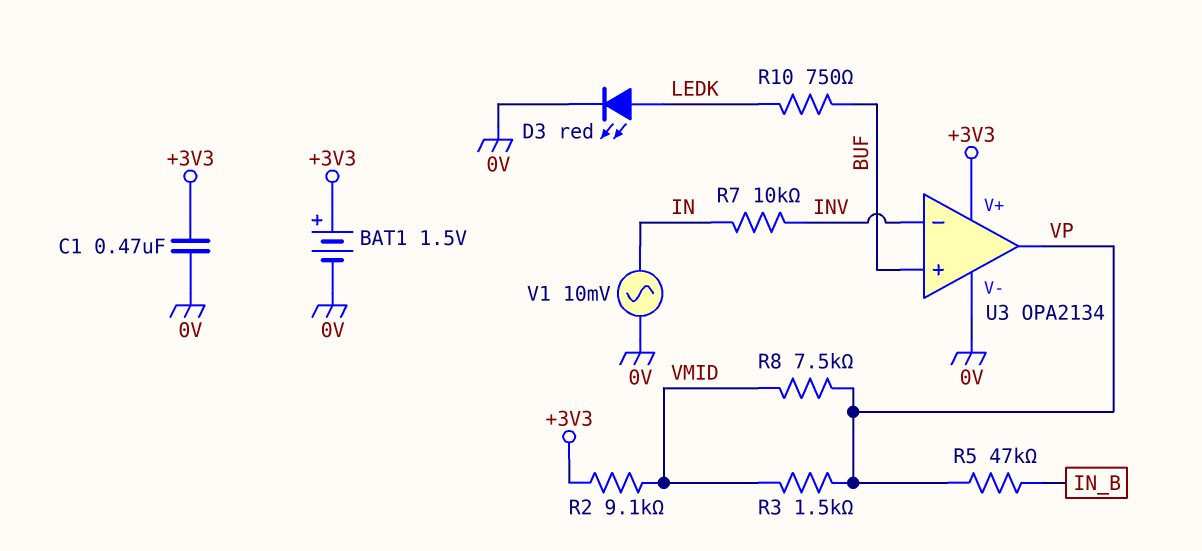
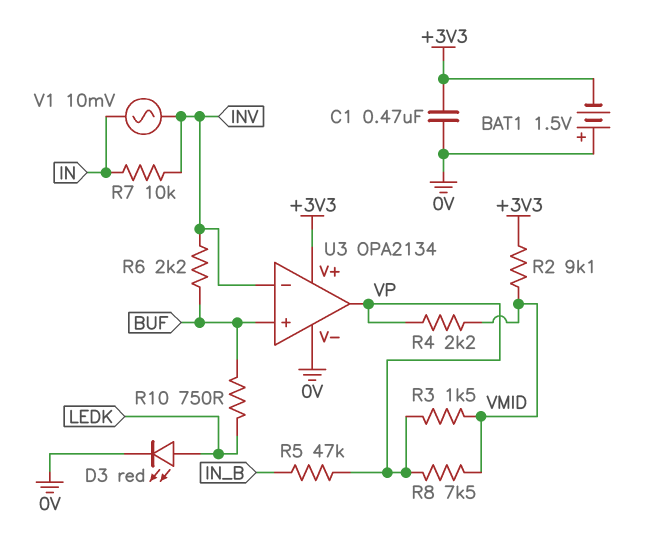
BAT1: 1.5V (plus +3V3, minus 0V) -> 1.5V (plus 0V, minus +3V3)
R4: none -> 2.2k (VMID, VP)
R6: none -> 2.2k (BUF, INV)
V1: AC 10mV (0V, IN) -> AC 10mV (IN, INV)

